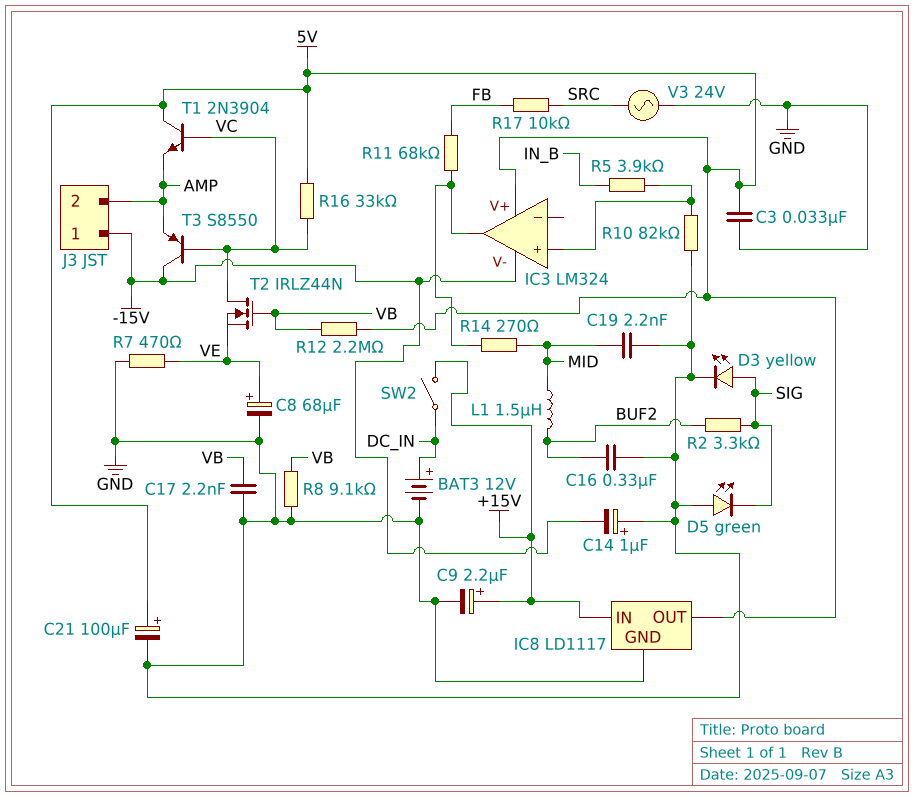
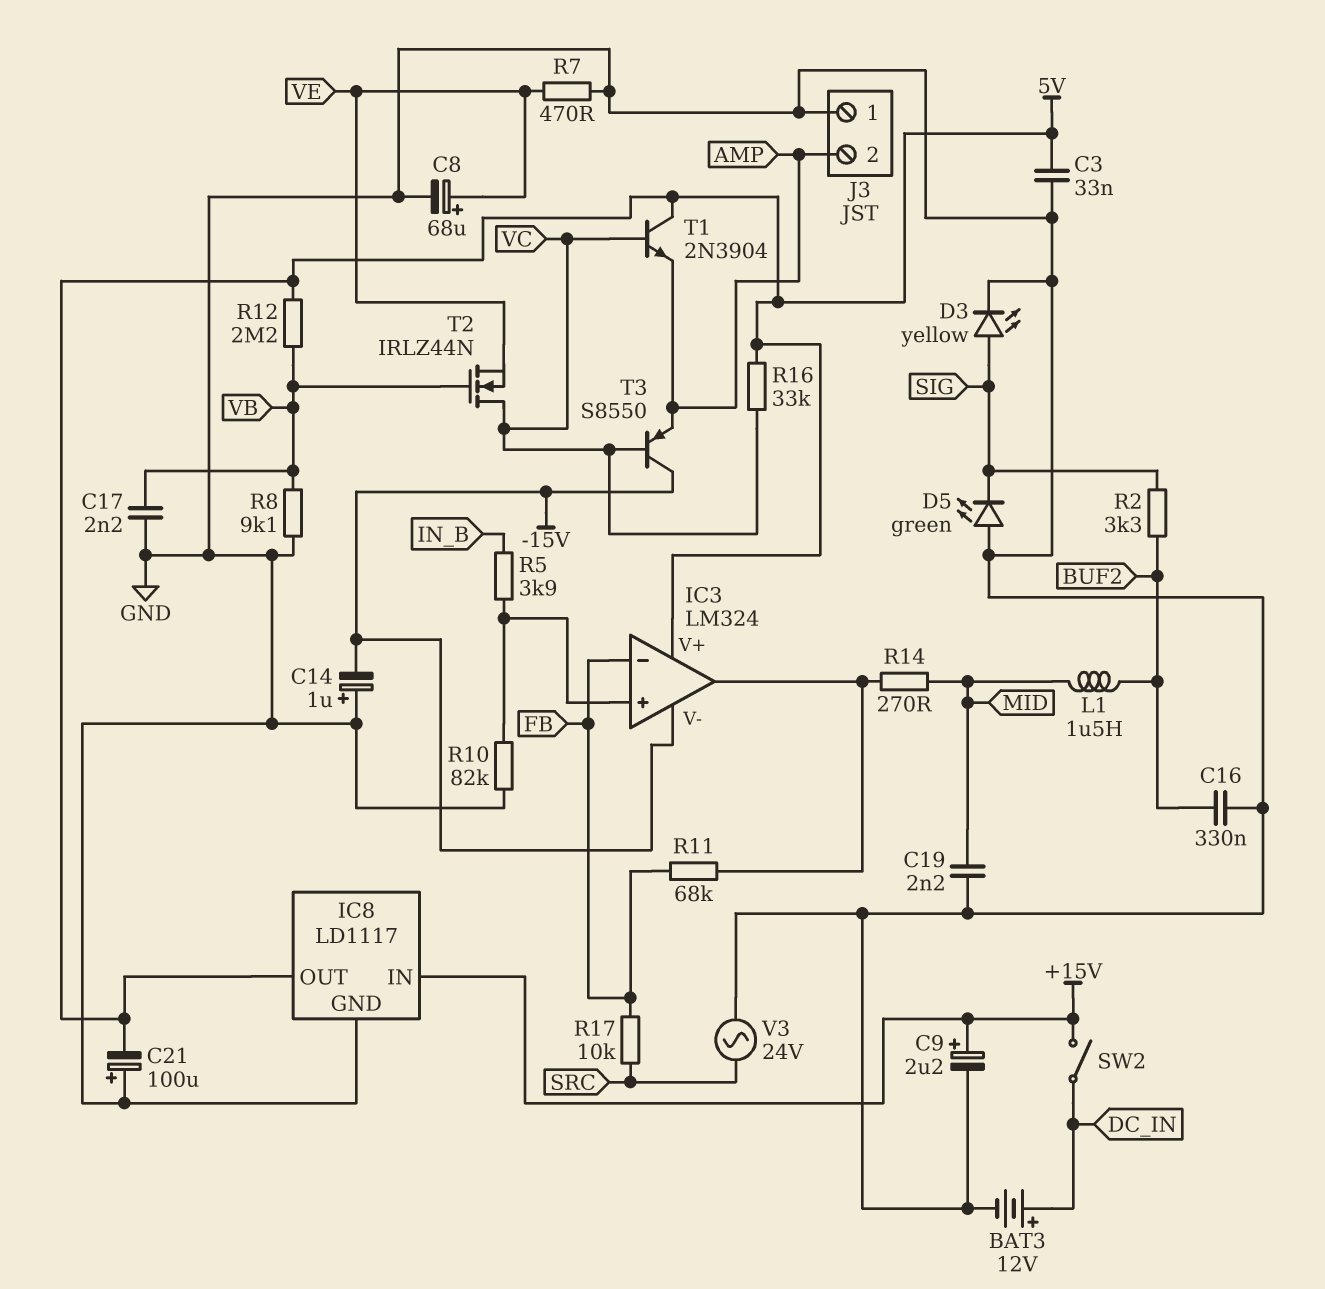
C21: 100uF (plus 5V, minus GND) -> 100uF (plus GND, minus 5V)
IC3 pin in-: none -> FB
J3 pin 1: -15V -> GND

